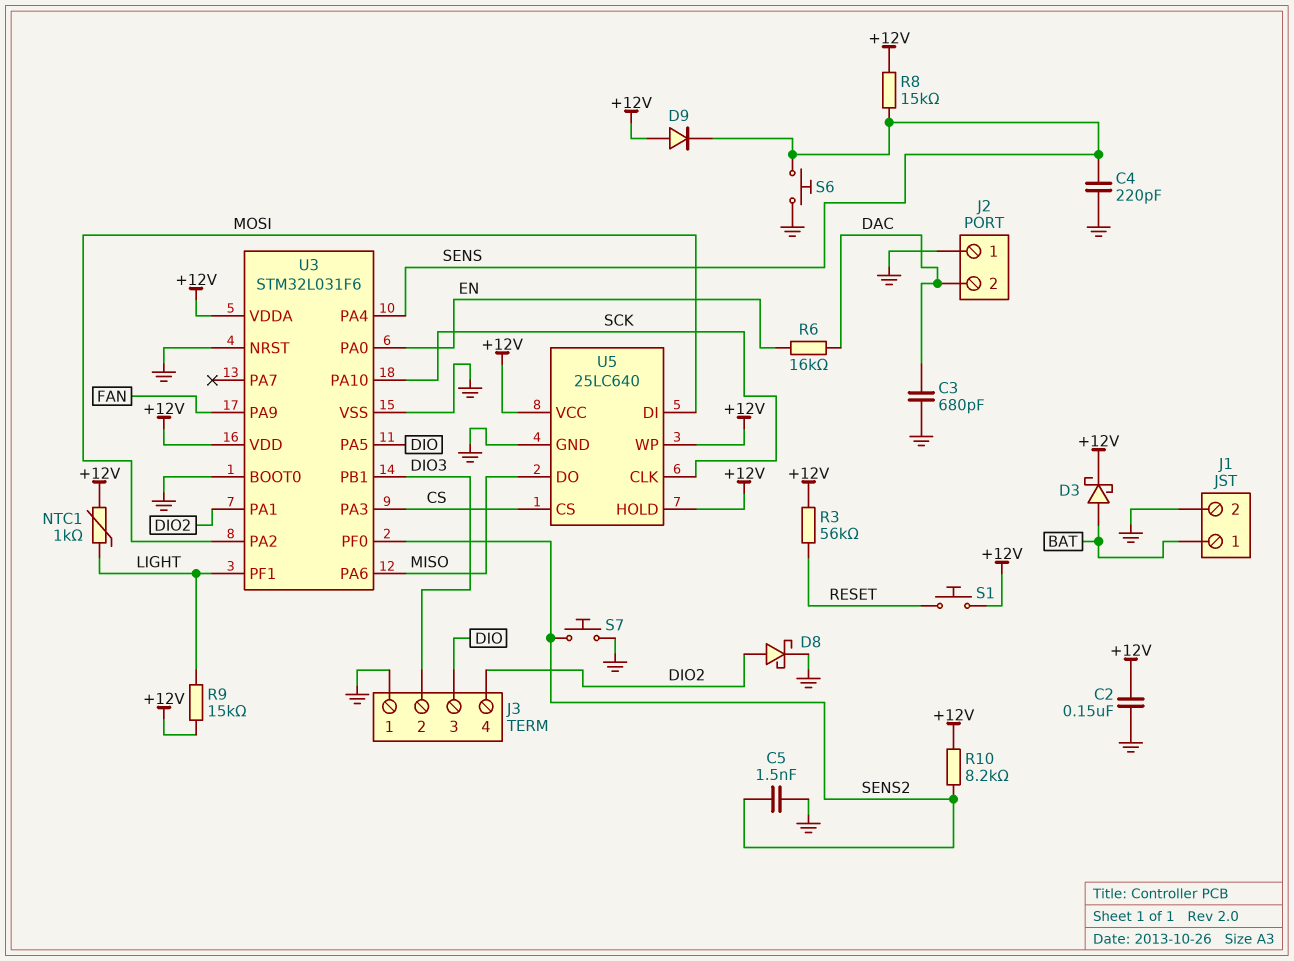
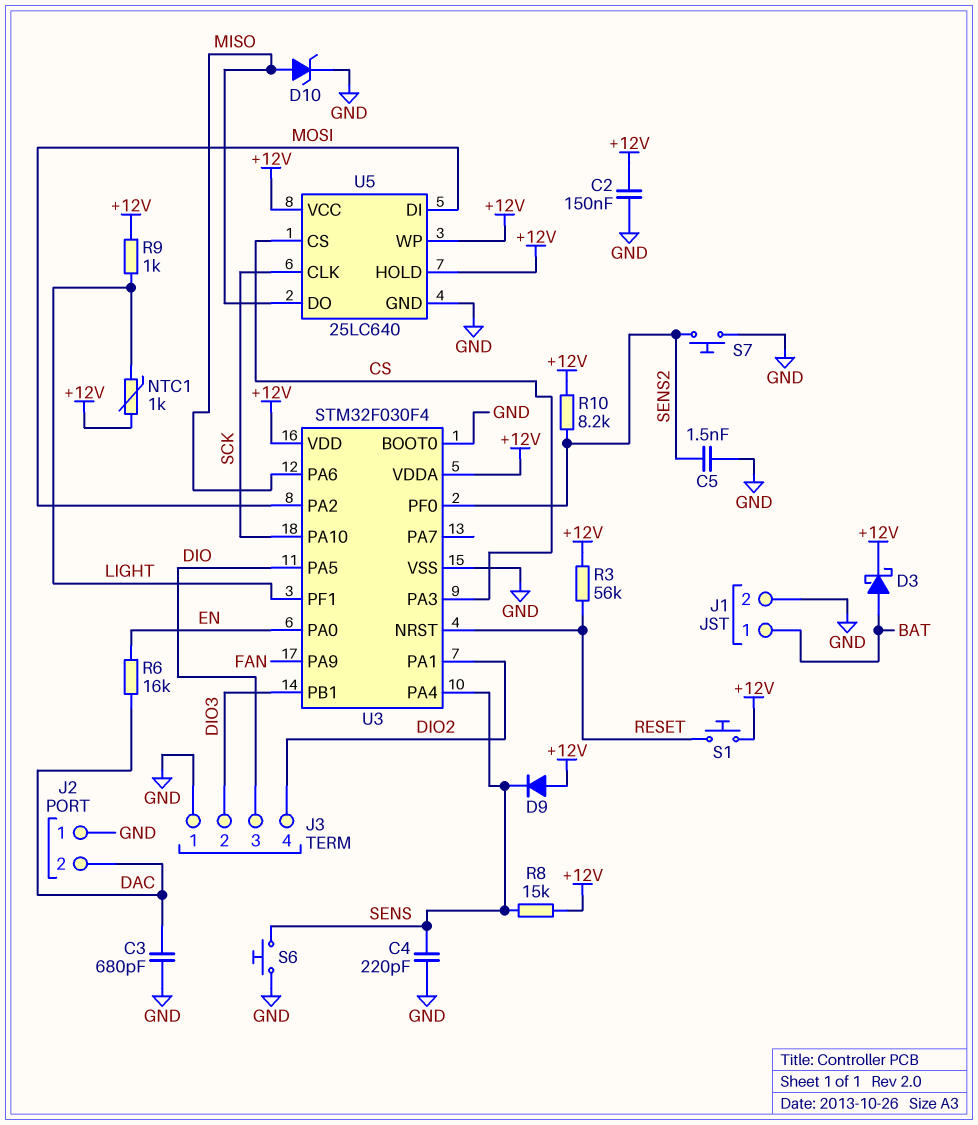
D8: schottky (A DIO2, K GND) -> none
D10: none -> zener (A MISO, K GND)
R9: 15k (+12V, LIGHT) -> 1k (+12V, LIGHT)
U3: STM32L031F6 -> STM32F030F4
U3 pin NRST: GND -> RESET

